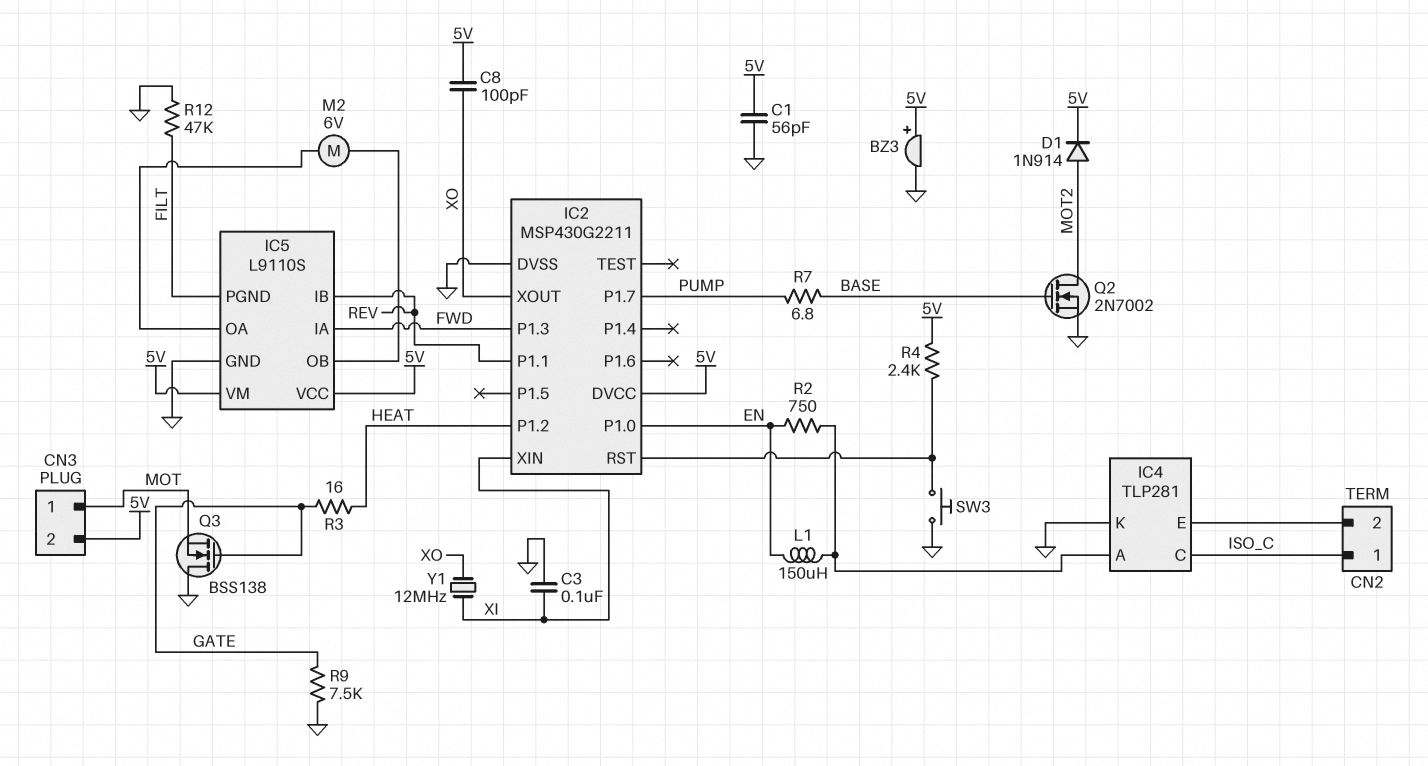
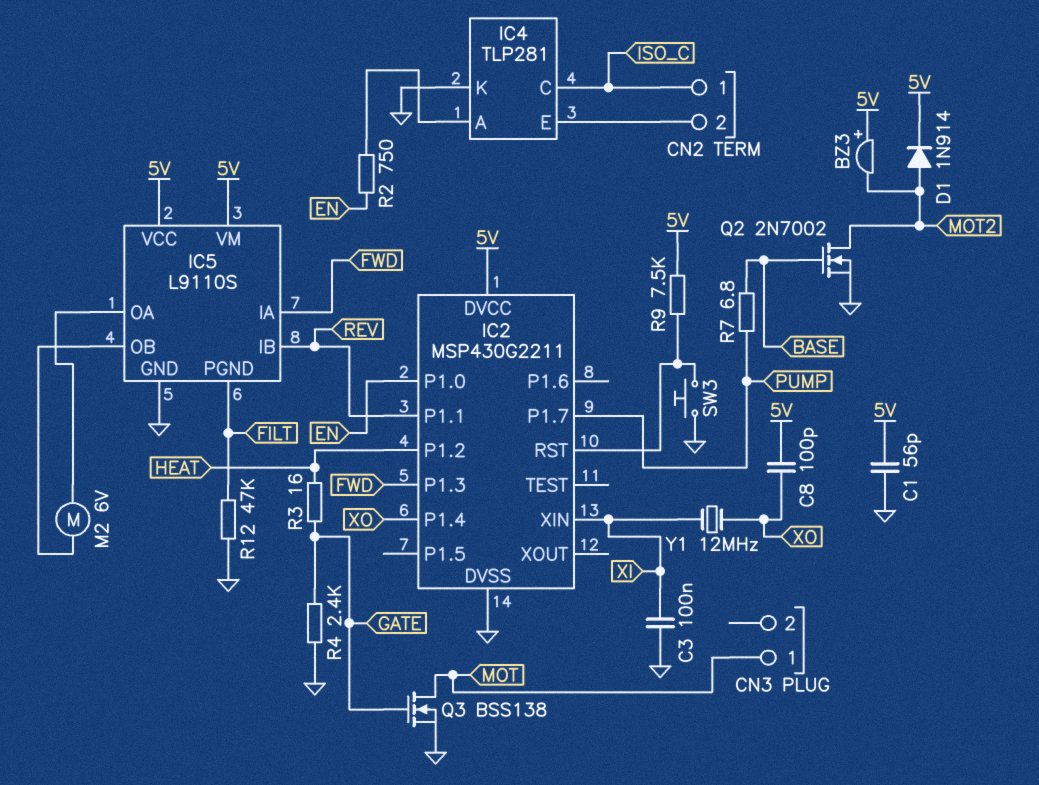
BZ3: buzzer (plus 5V, minus GND) -> buzzer (plus 5V, minus MOT2)
CN3 pin 2: 5V -> none
IC2 pin P1.4: none -> XO
IC2 pin XOUT: XO -> none
L1: 150uH (EN, IC4/A) -> none
Q3: NMOS BSS138 (G GATE, D GND, S MOT) -> NMOS BSS138 (G GATE, D MOT, S GND)
R4: 2.4k (5V, IC2/RST) -> 2.4k (GATE, GND)
R9: 7.5k (GATE, GND) -> 7.5k (5V, IC2/RST)

